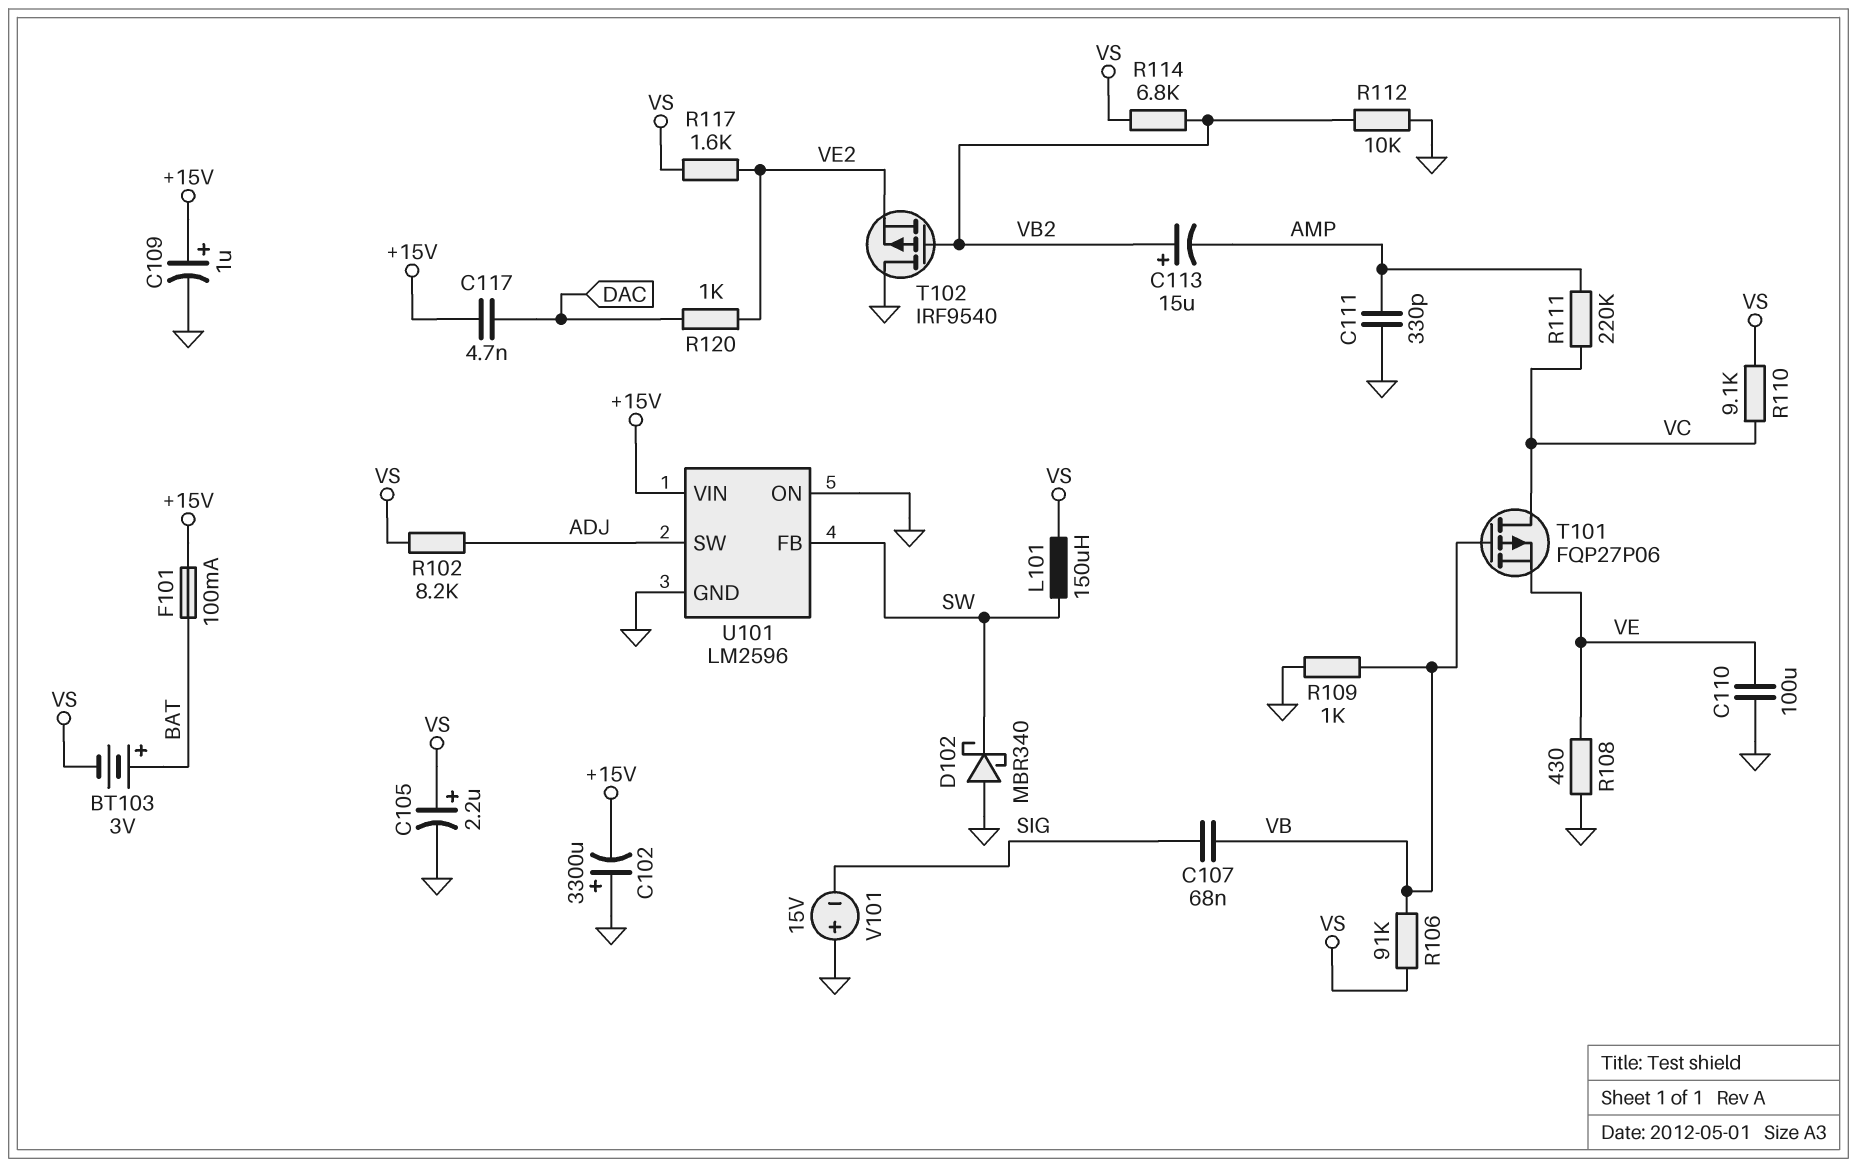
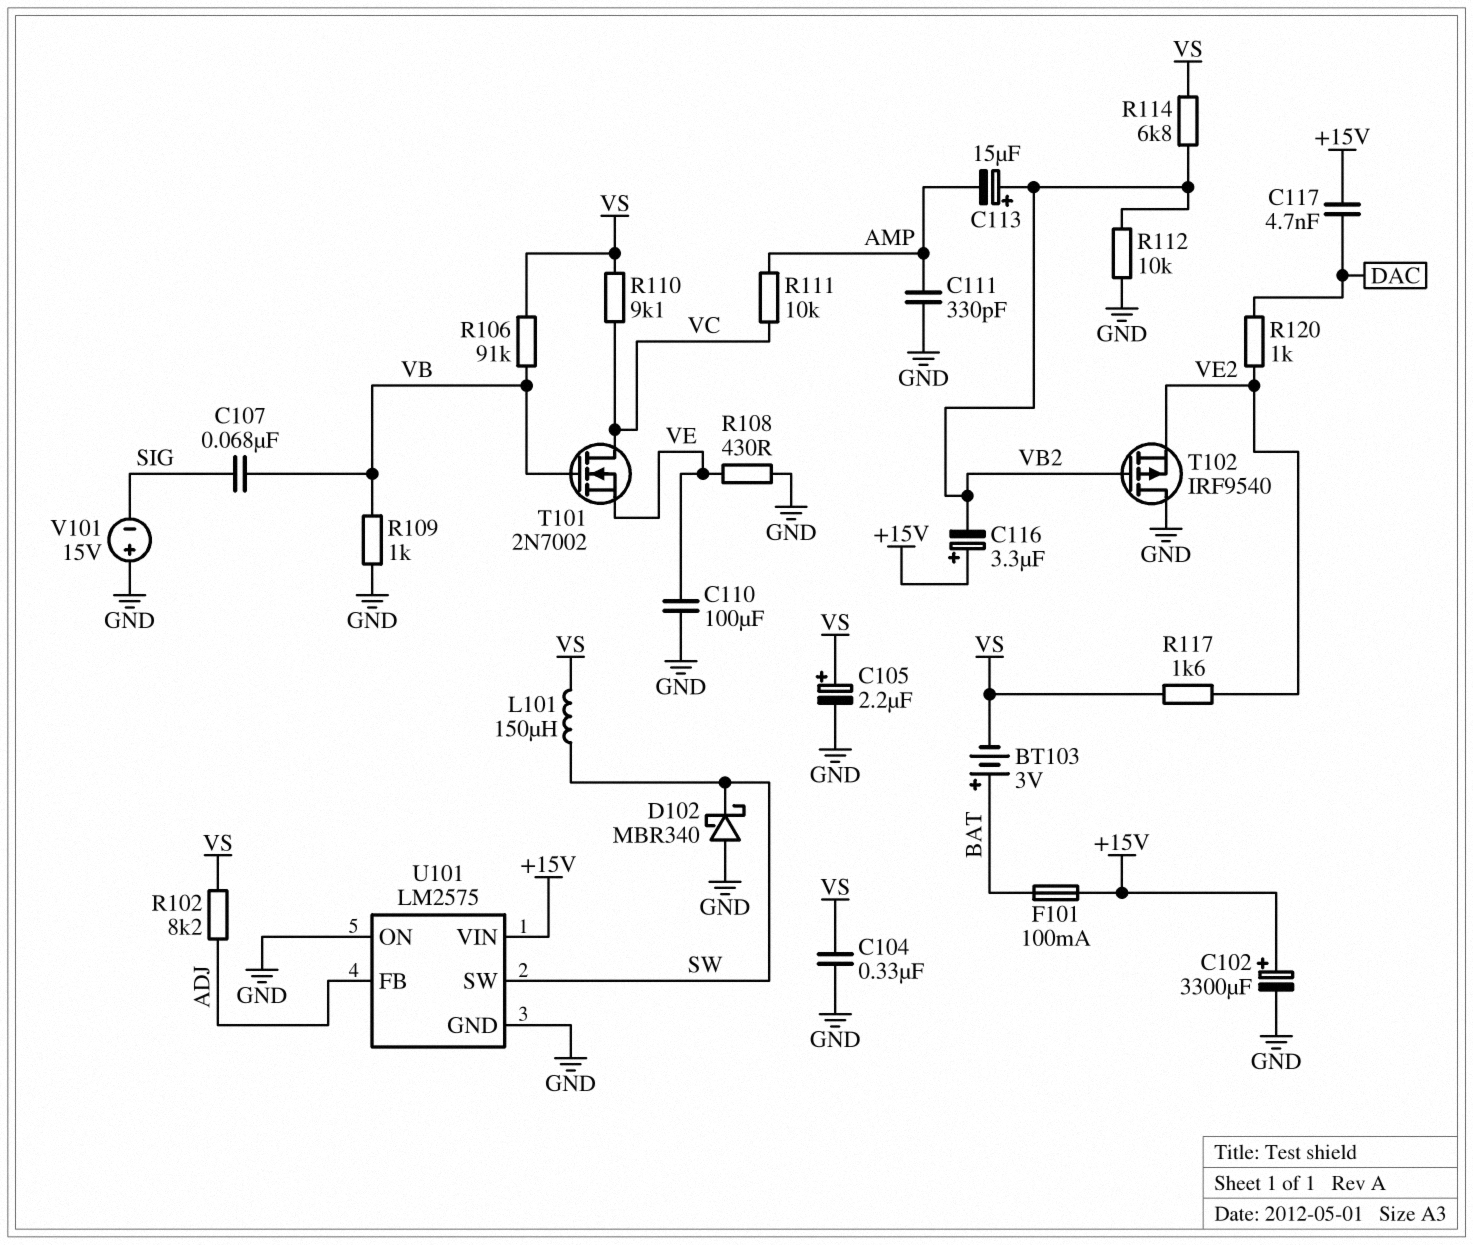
C102: 3300uF (plus GND, minus +15V) -> 3300uF (plus +15V, minus GND)
C104: none -> 330nF (GND, VS)
C109: 1uF (plus +15V, minus GND) -> none
C116: none -> 3.3uF (plus +15V, minus VB2)
R111: 220k (AMP, VC) -> 10k (AMP, VC)
T101: PMOS FQP27P06 (G VB, D VC, S VE) -> NMOS 2N7002 (G VB, D VC, S VE)
U101: LM2596 -> LM2575
U101 pin FB: SW -> ADJ
U101 pin SW: ADJ -> SW

